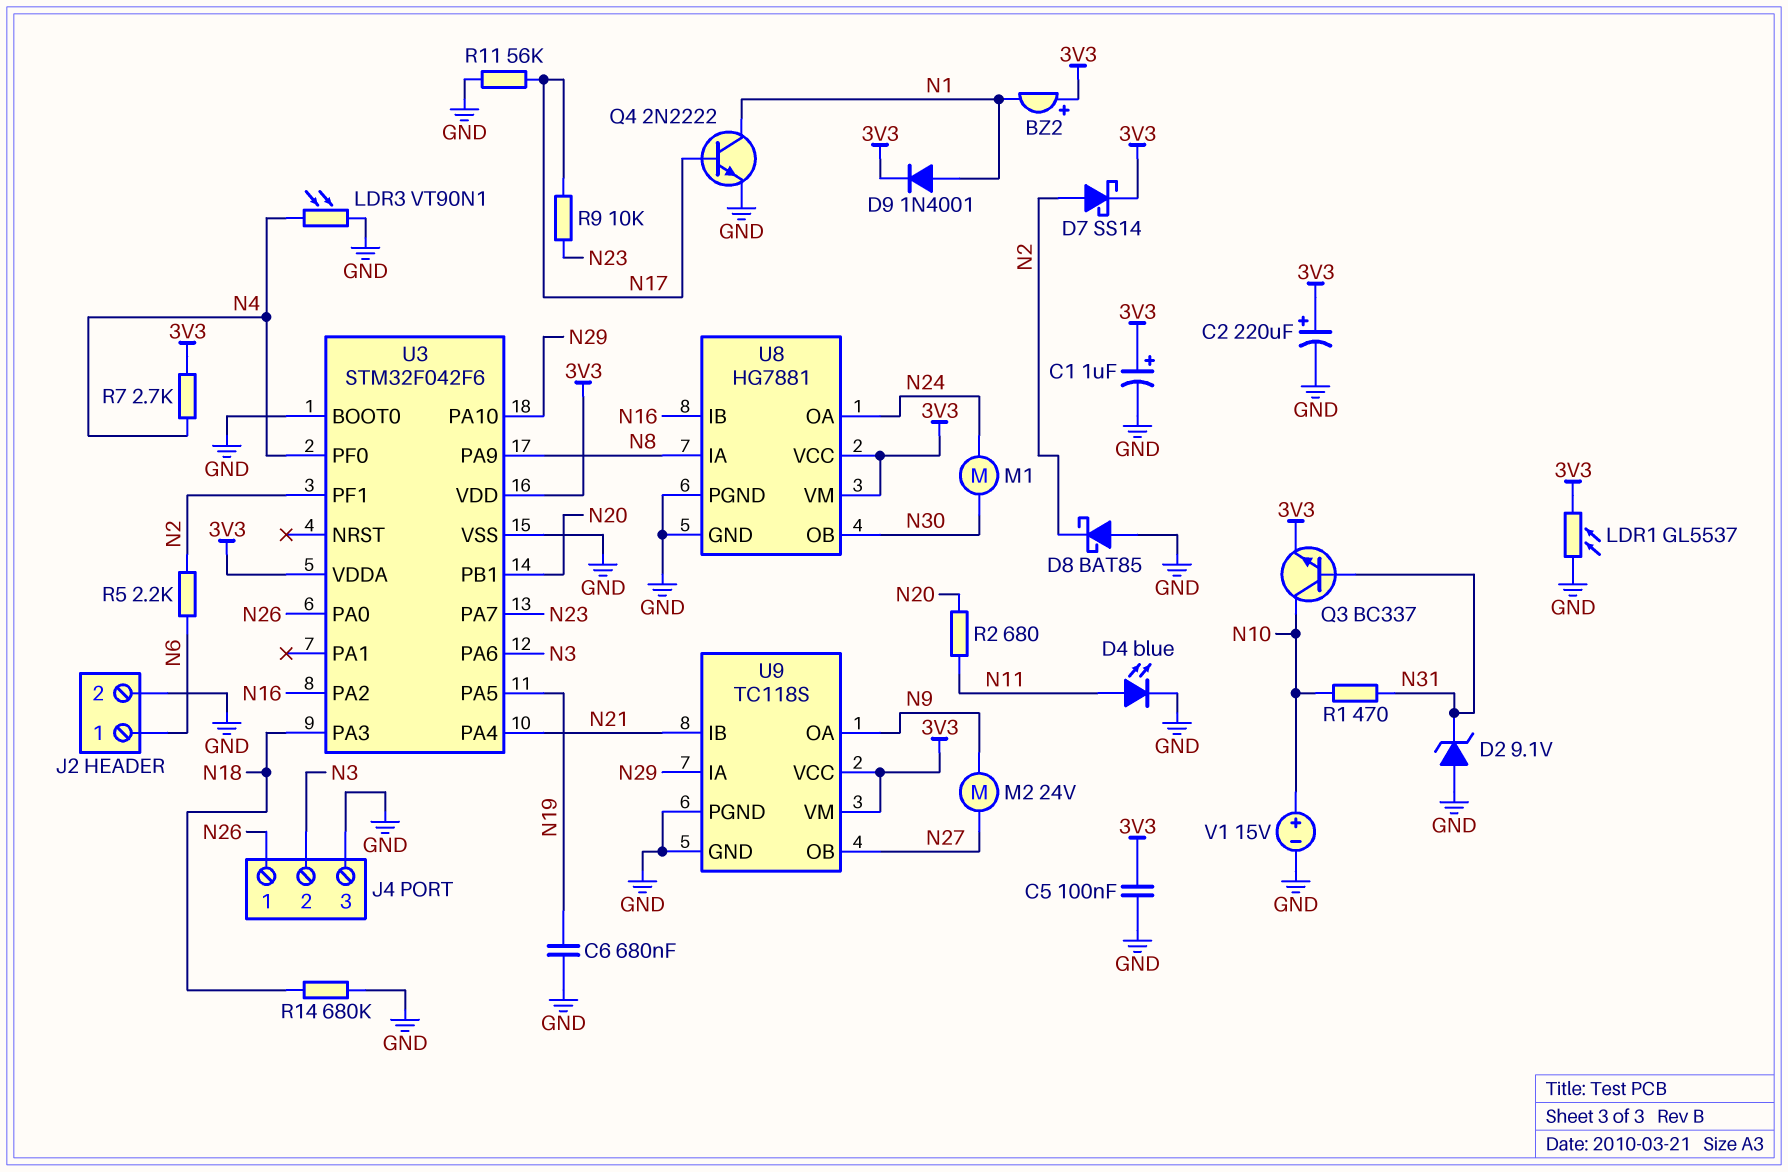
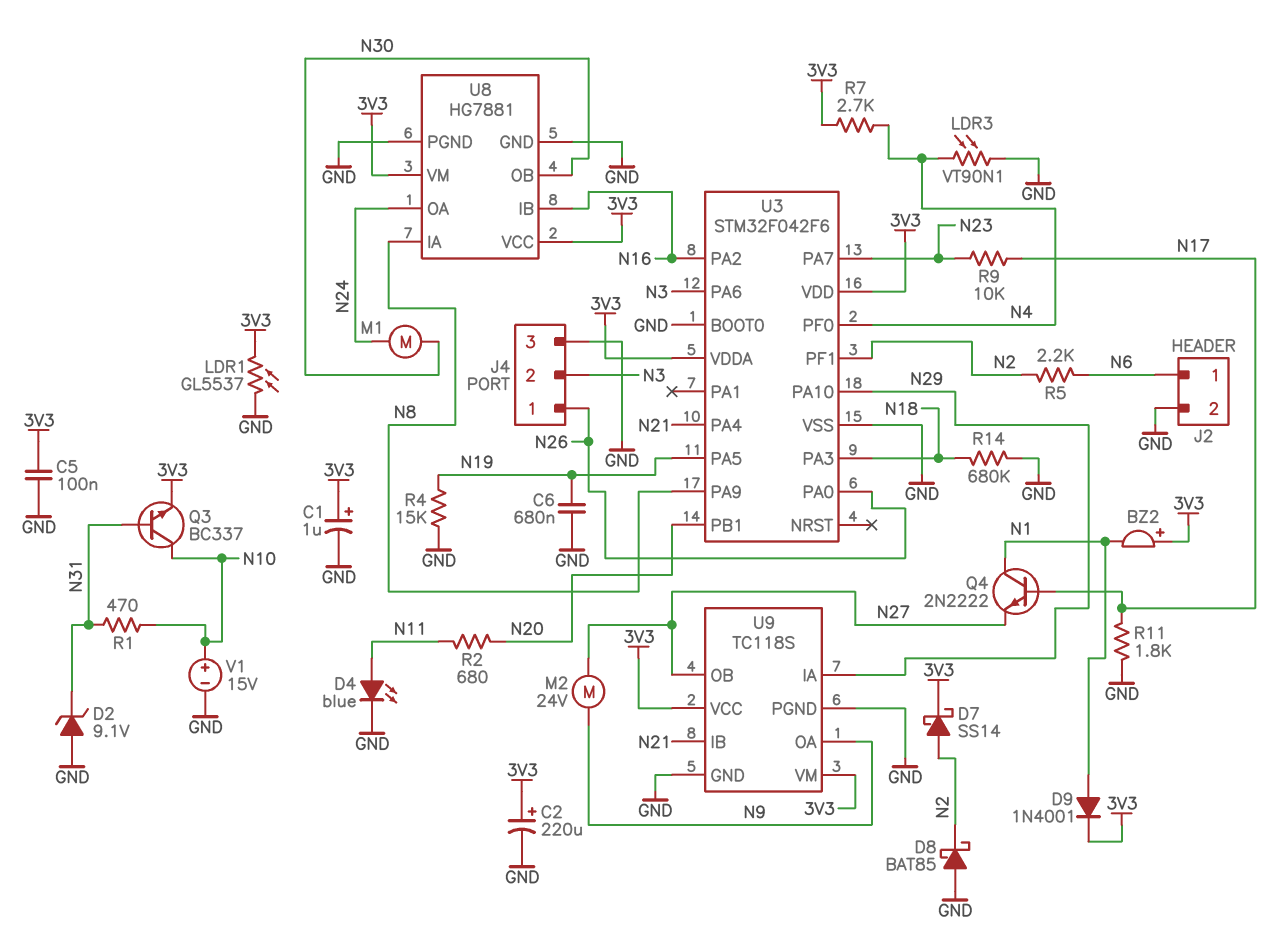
Q4: NPN 2N2222 (B N17, C N1, E GND) -> NPN 2N2222 (B N17, C N1, E N27)
R4: none -> 15k (GND, N19)
R11: 56k (GND, N17) -> 1.8k (GND, N17)

